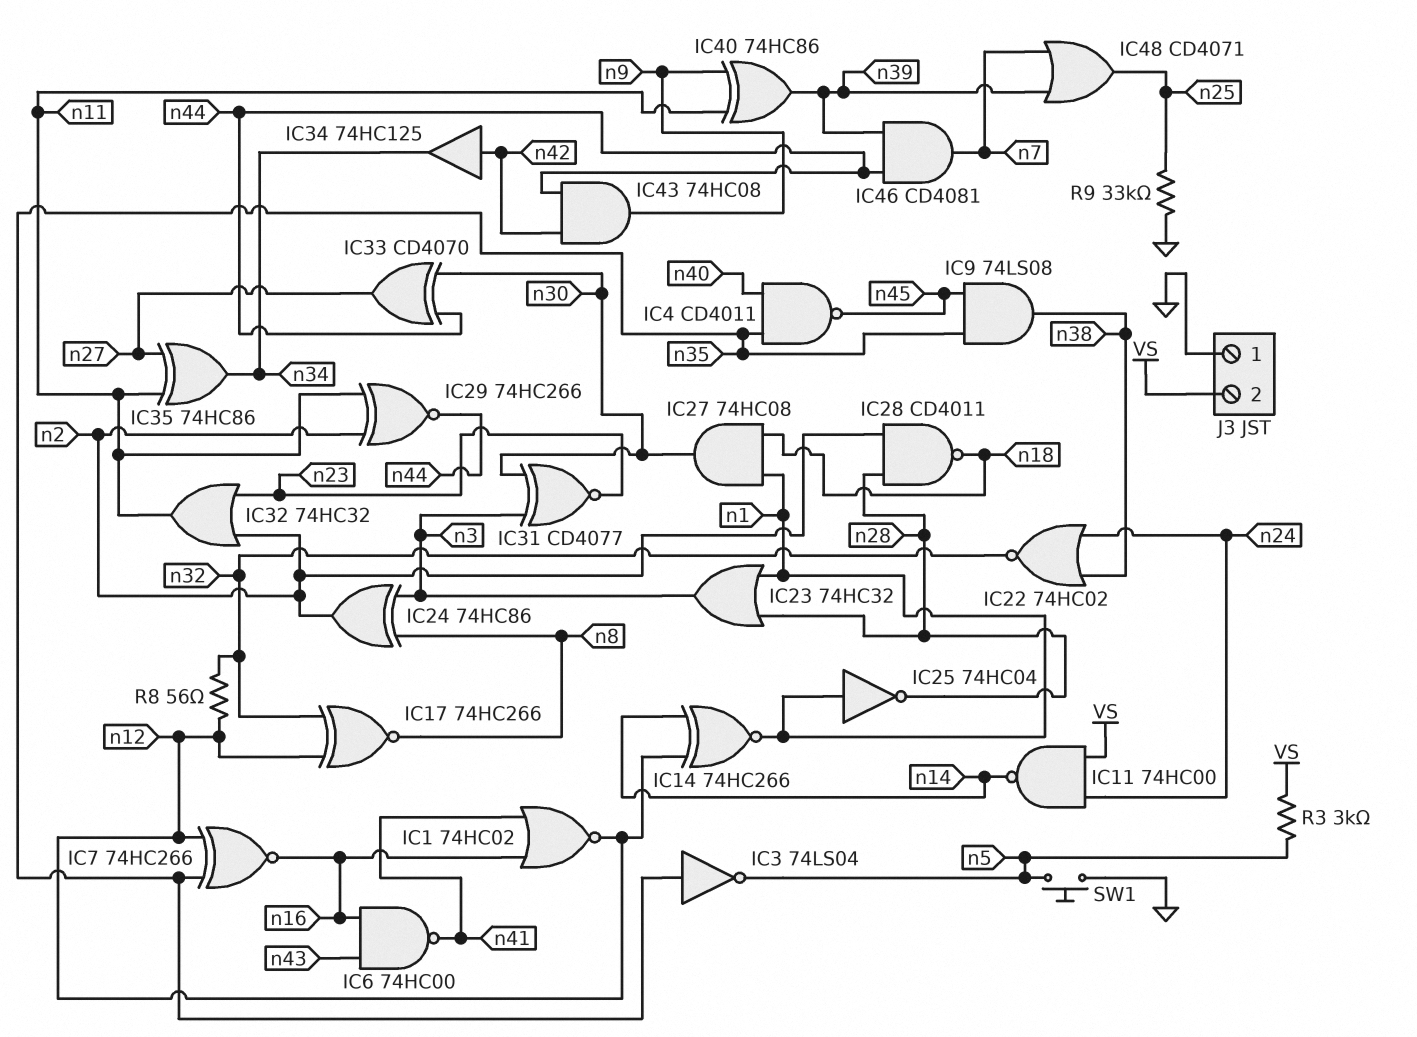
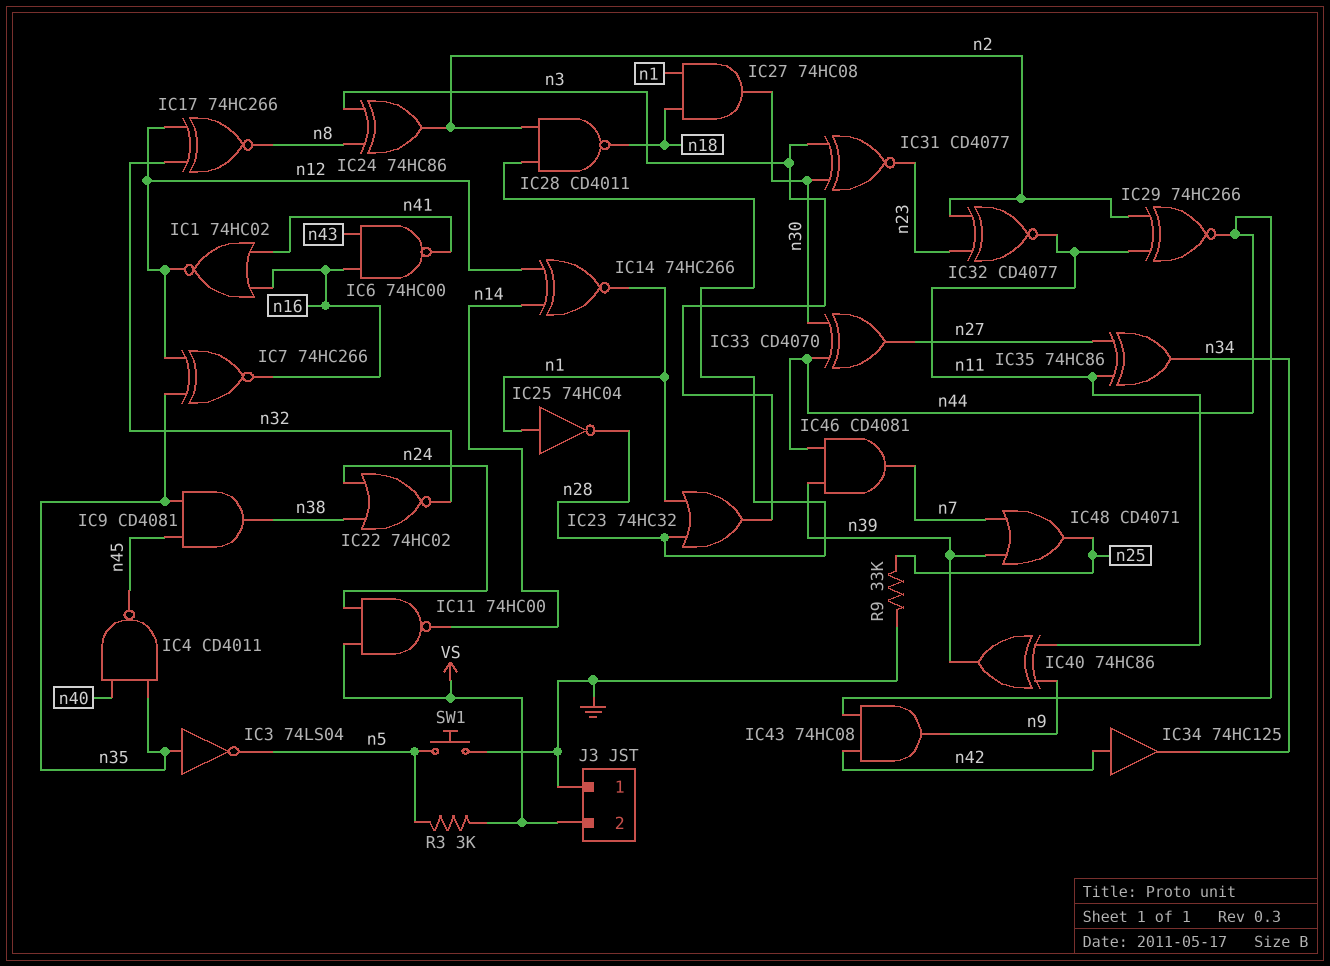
IC9: AND 74LS08 (in n35, in n45, out n38) -> AND CD4081 (in n35, in n45, out n38)
IC32: OR 74HC32 (in n2, in n23, out n11) -> XNOR CD4077 (in n2, in n23, out n11)
R8: 56 (n12, n32) -> none

